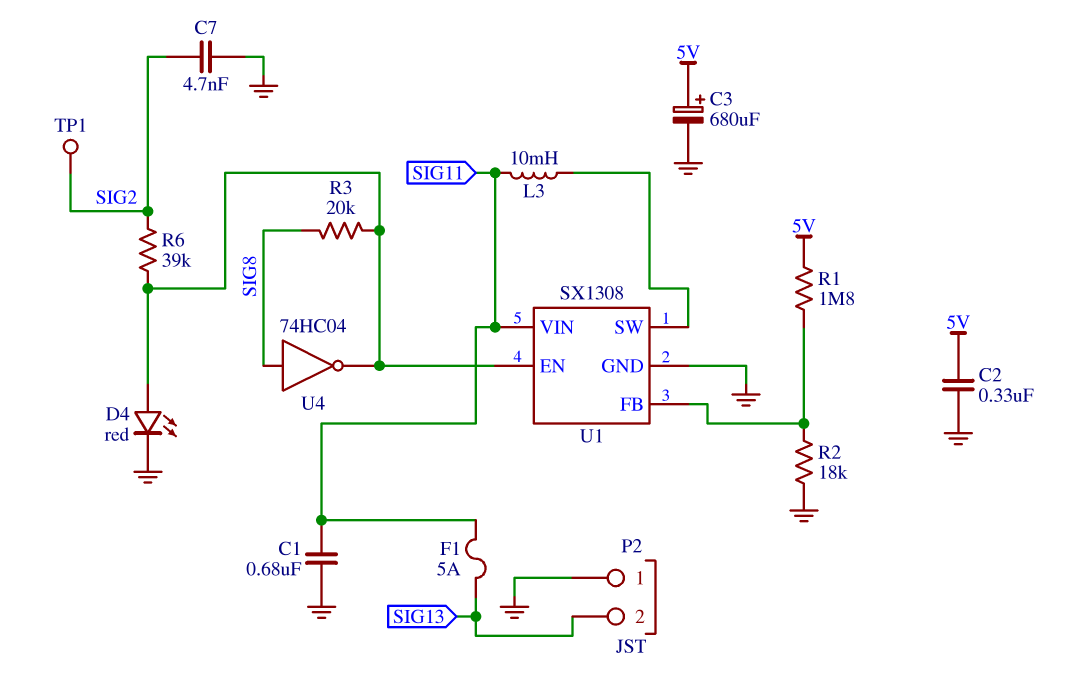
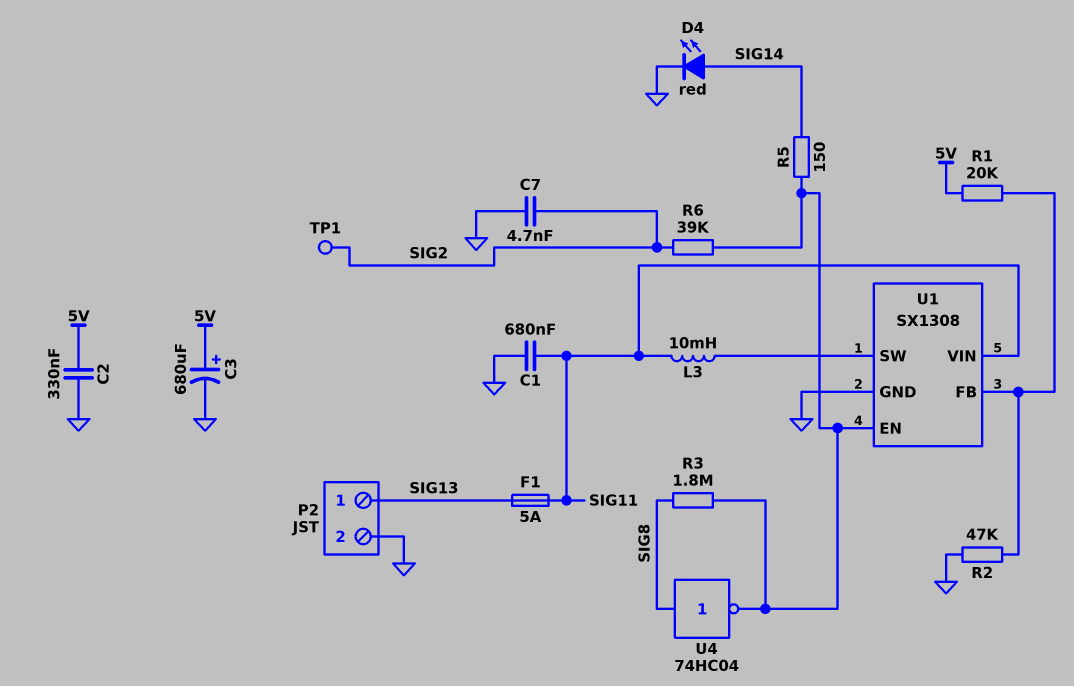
D4: LED red (A U1/EN, K GND) -> LED red (A SIG14, K GND)
P2 pin 1: GND -> SIG13
P2 pin 2: SIG13 -> GND
R1: 1.8M (5V, U1/FB) -> 20k (5V, U1/FB)
R2: 18k (GND, U1/FB) -> 47k (GND, U1/FB)
R3: 20k (SIG8, U1/EN) -> 1.8M (SIG8, U1/EN)
R5: none -> 150 (SIG14, U1/EN)

